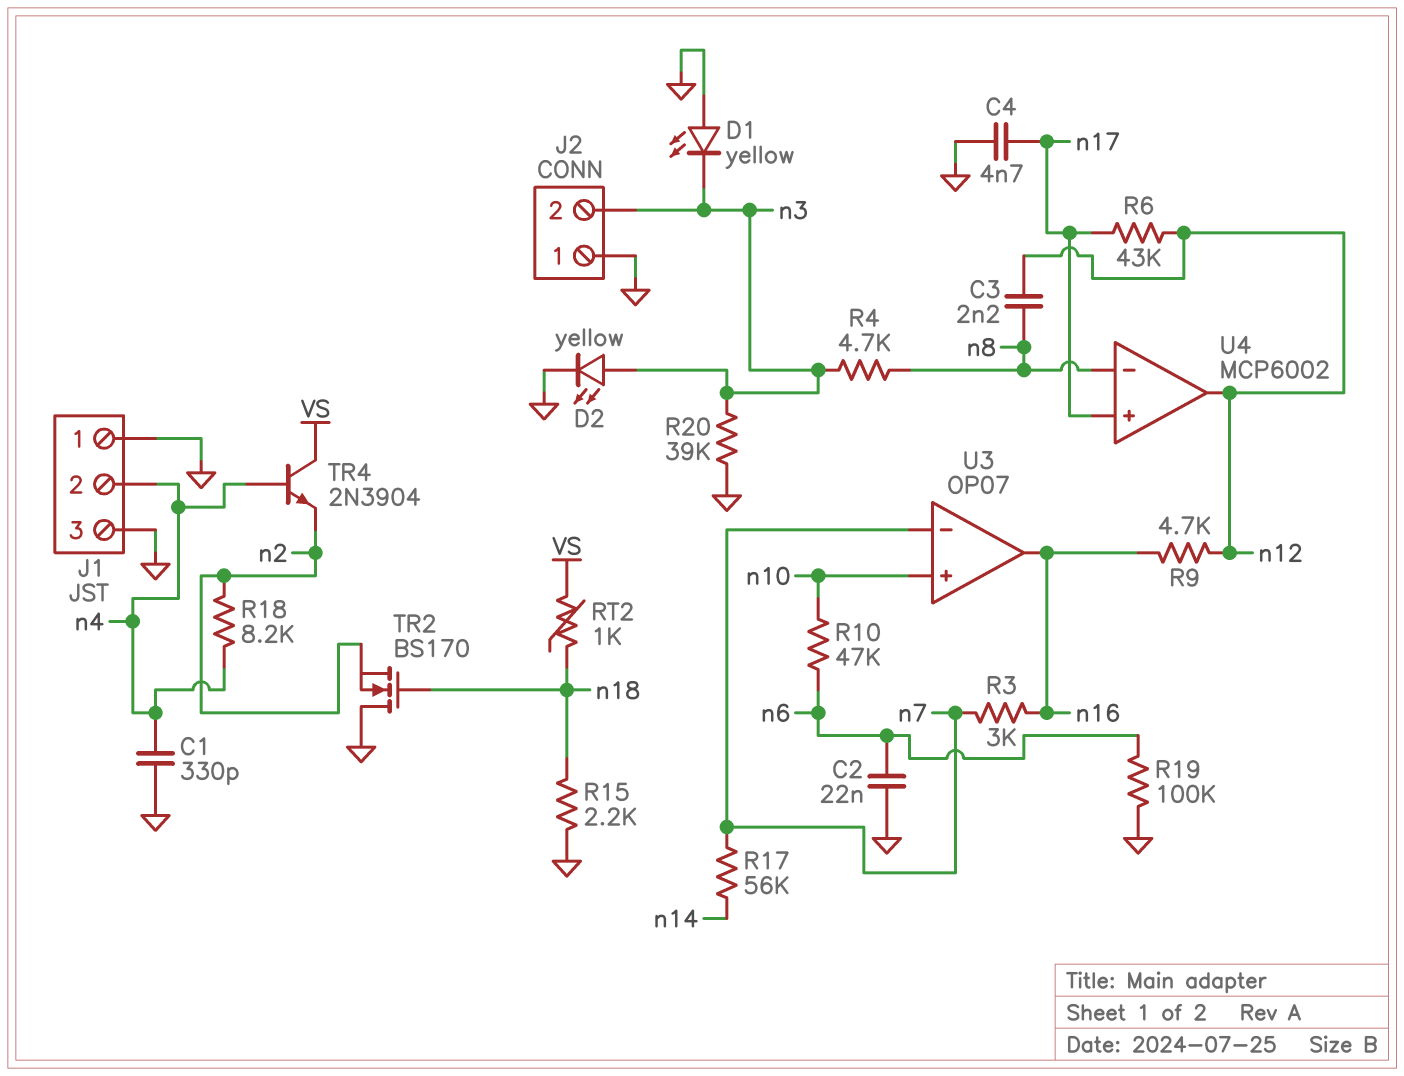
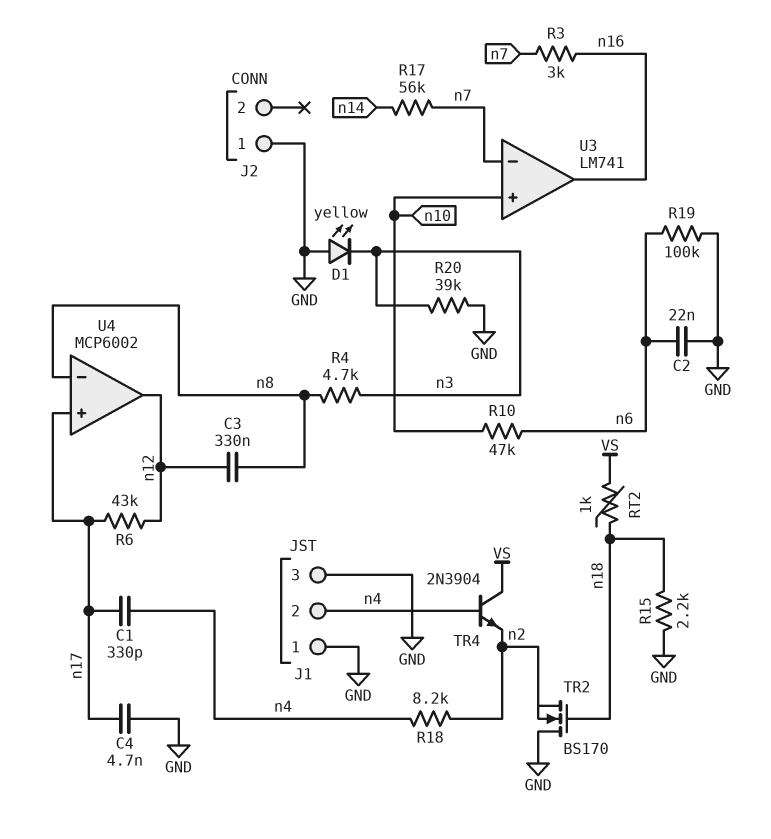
C1: 330pF (GND, n4) -> 330pF (n4, n17)
C3: 2.2nF (n8, n12) -> 330nF (n8, n12)
D2: LED yellow (A n3, K GND) -> none
J2 pin 2: n3 -> none
R9: 4.7k (n12, n16) -> none
U3: OP07 -> LM741

